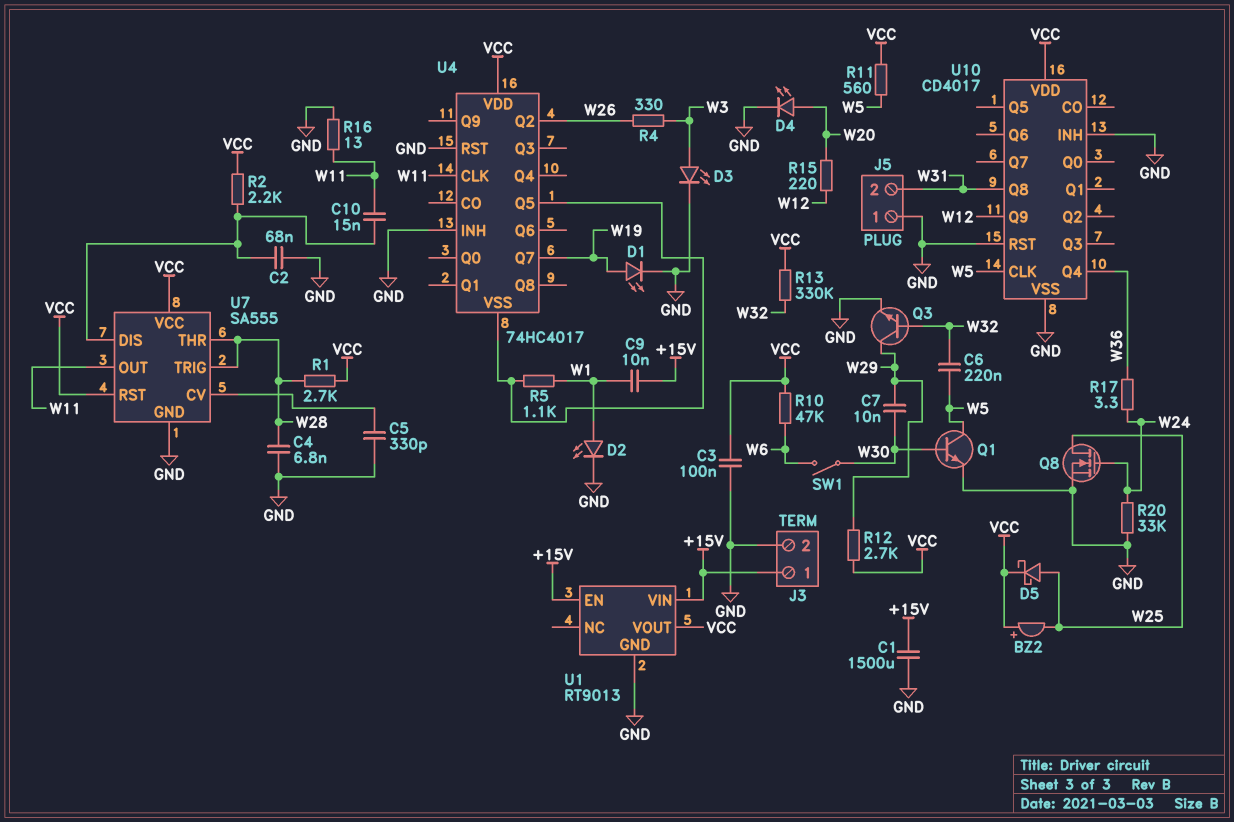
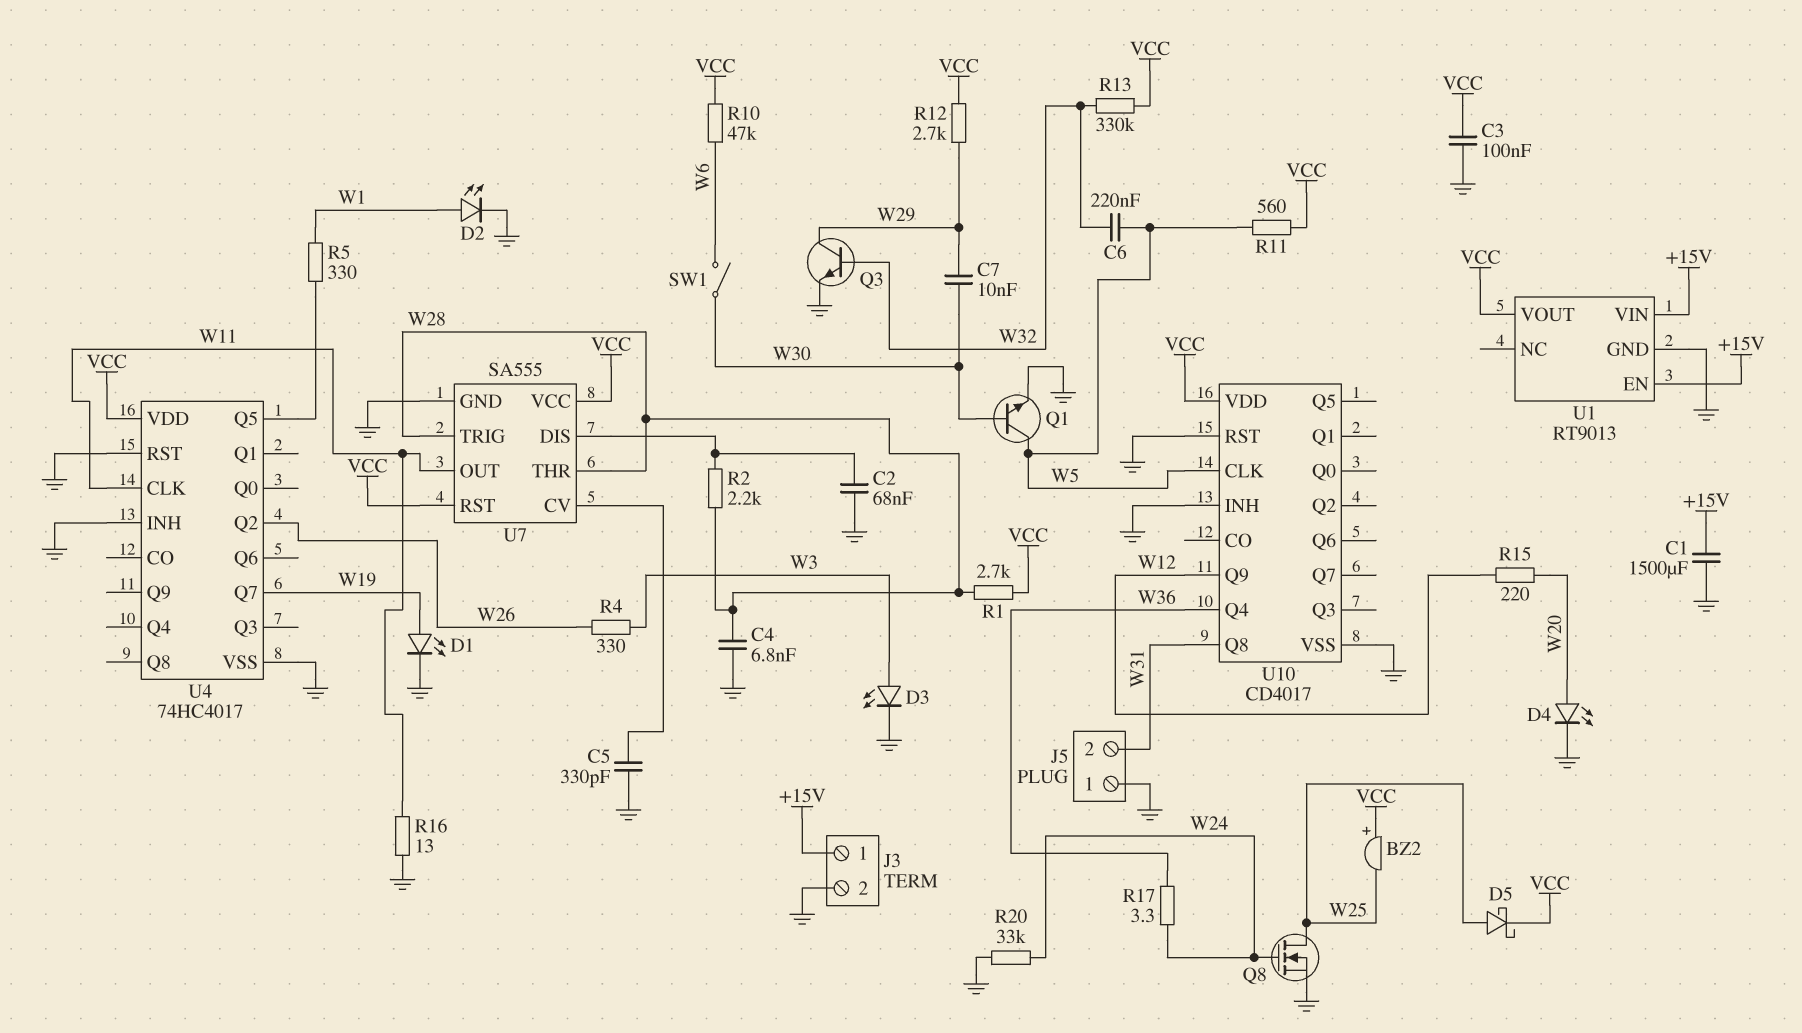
C9: 10nF (+15V, W1) -> none
C10: 15nF (U7/DIS, W11) -> none
R2: 2.2k (U7/DIS, VCC) -> 2.2k (U7/DIS, W28)
R5: 1.1k (U4/Q5, W1) -> 330 (U4/Q5, W1)
U4 pin VSS: U4/Q5 -> GND

